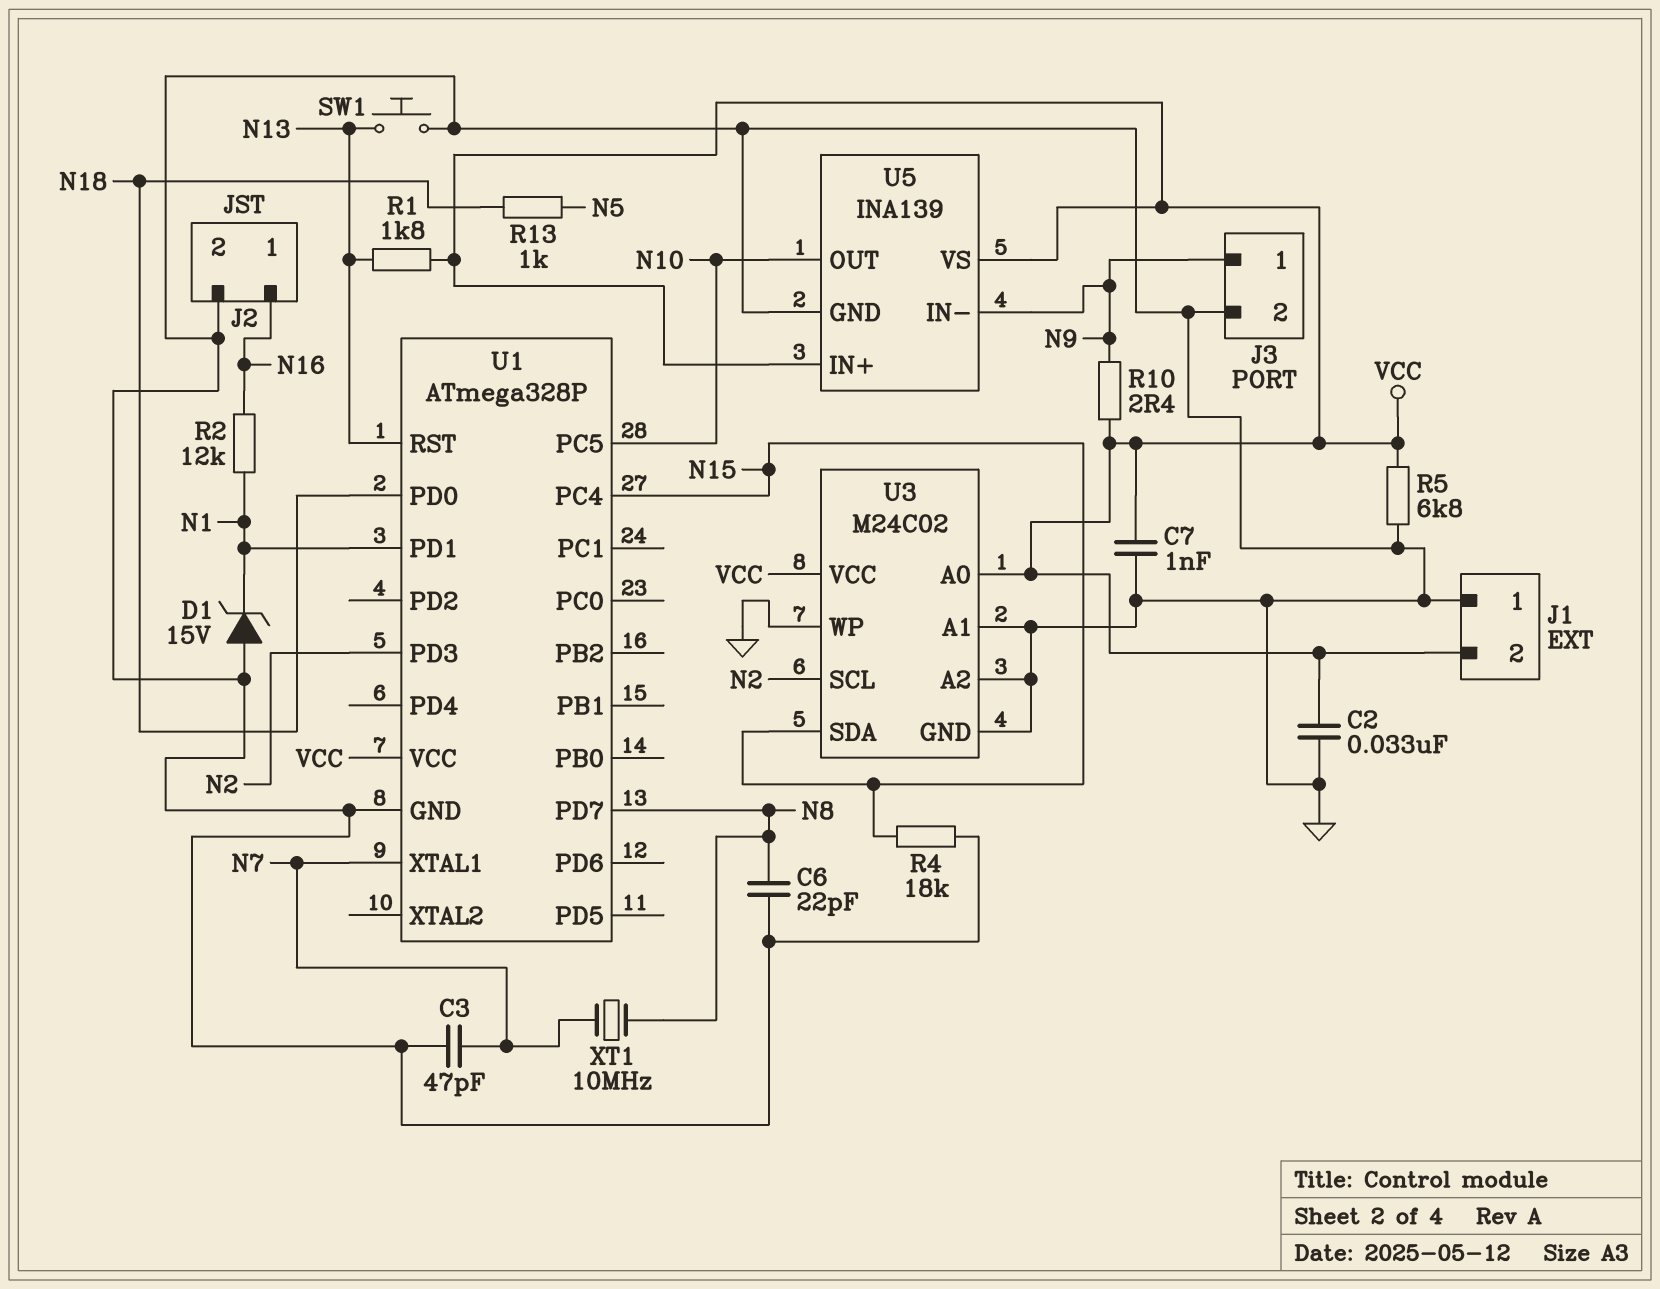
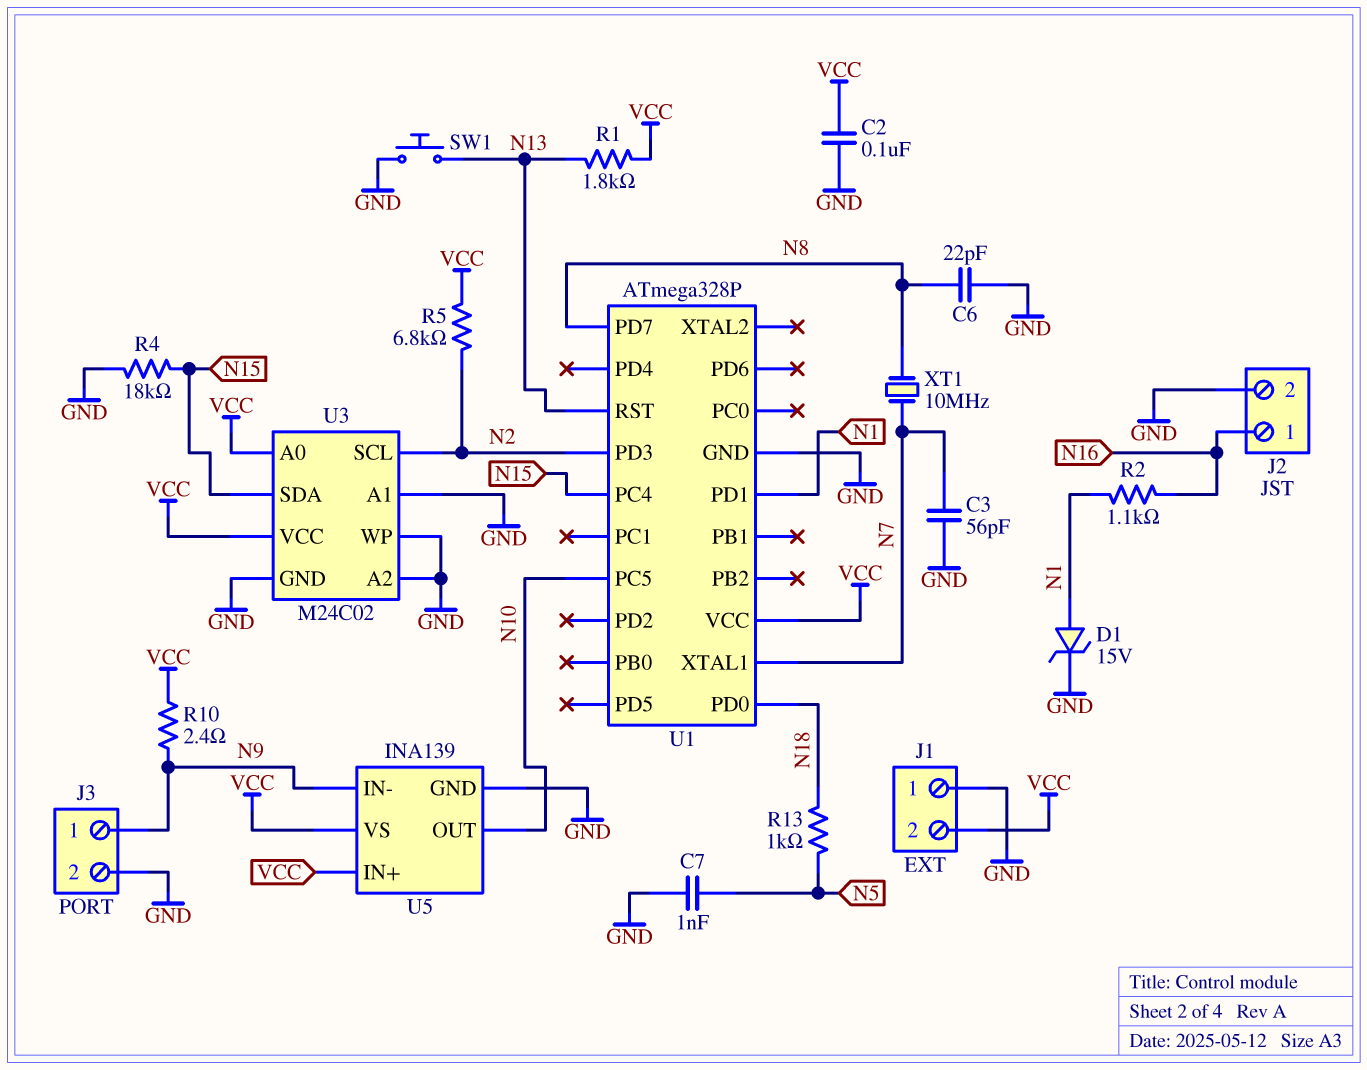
C2: 33nF (GND, VCC) -> 100nF (GND, VCC)
C3: 47pF (GND, N7) -> 56pF (GND, N7)
C7: 1nF (GND, VCC) -> 1nF (GND, N5)
D1: zener 15V (A GND, K N1) -> zener 15V (A N1, K GND)
R2: 12k (N1, N16) -> 1.1k (N1, N16)
R5: 6.8k (GND, VCC) -> 6.8k (N2, VCC)

